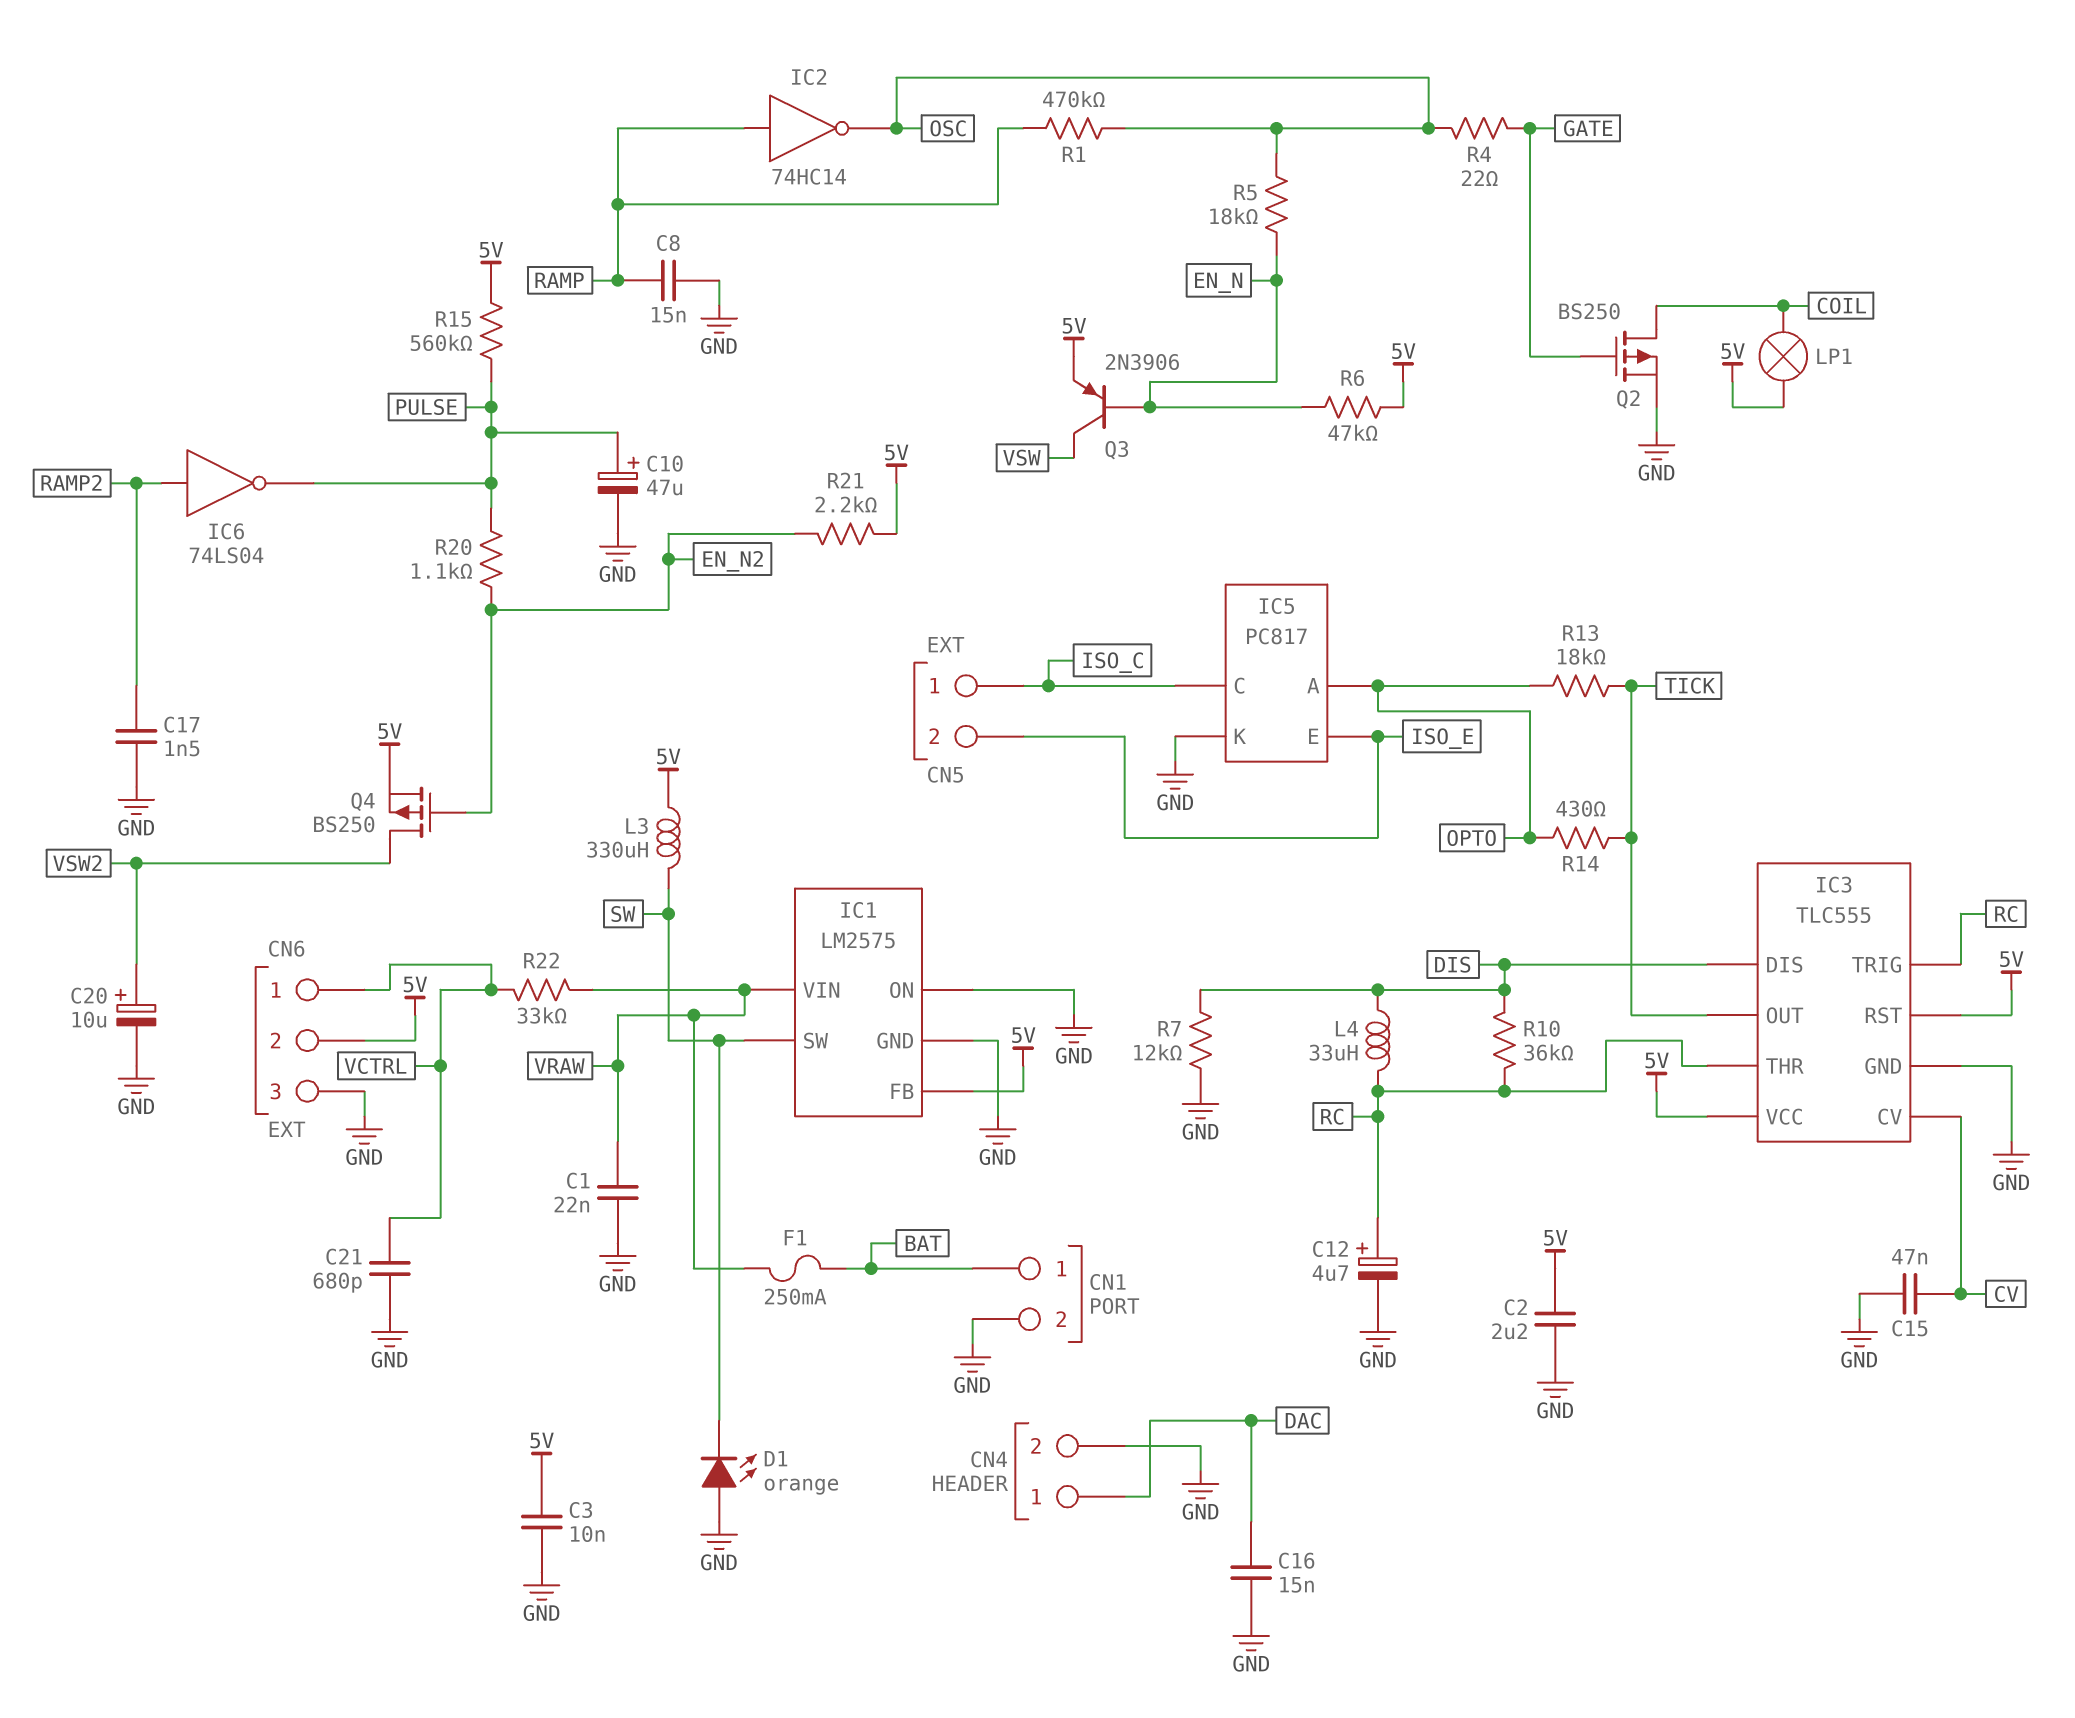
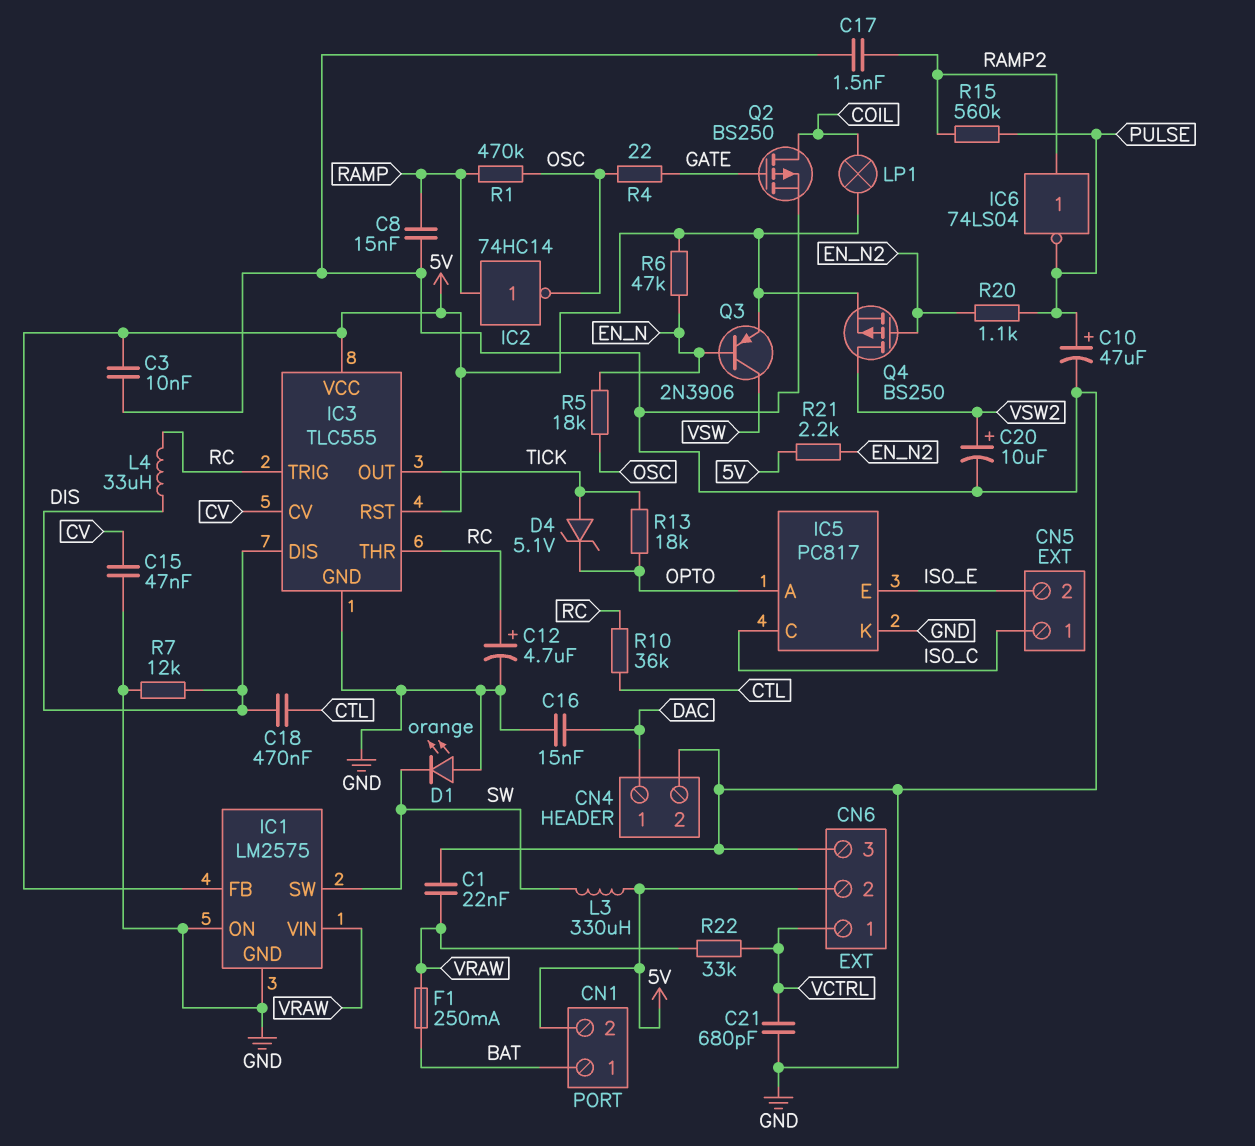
C2: 2.2uF (5V, GND) -> none
C18: none -> 470nF (CTL, DIS)
CN1 pin 2: GND -> 5V
D4: none -> zener 5.1V (A TICK, K OPTO)
R10: 36k (DIS, RC) -> 36k (CTL, RC)
R14: 430 (OPTO, TICK) -> none
R15: 560k (5V, PULSE) -> 560k (PULSE, RAMP2)

